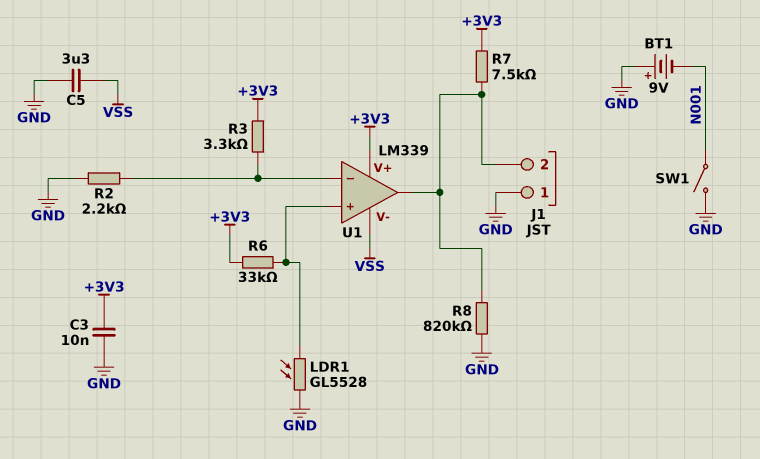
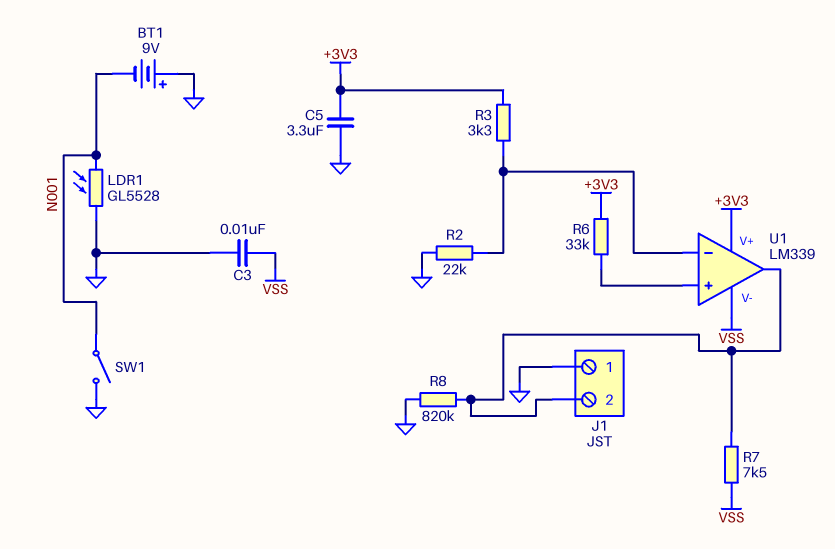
C3: 10nF (+3V3, GND) -> 10nF (GND, VSS)
C5: 3.3uF (GND, VSS) -> 3.3uF (+3V3, GND)
LDR1: GL5528 (GND, U1/in+) -> GL5528 (GND, N001)
R2: 2.2k (GND, U1/in-) -> 22k (GND, U1/in-)
R7: 7.5k (+3V3, J1/2) -> 7.5k (J1/2, VSS)

